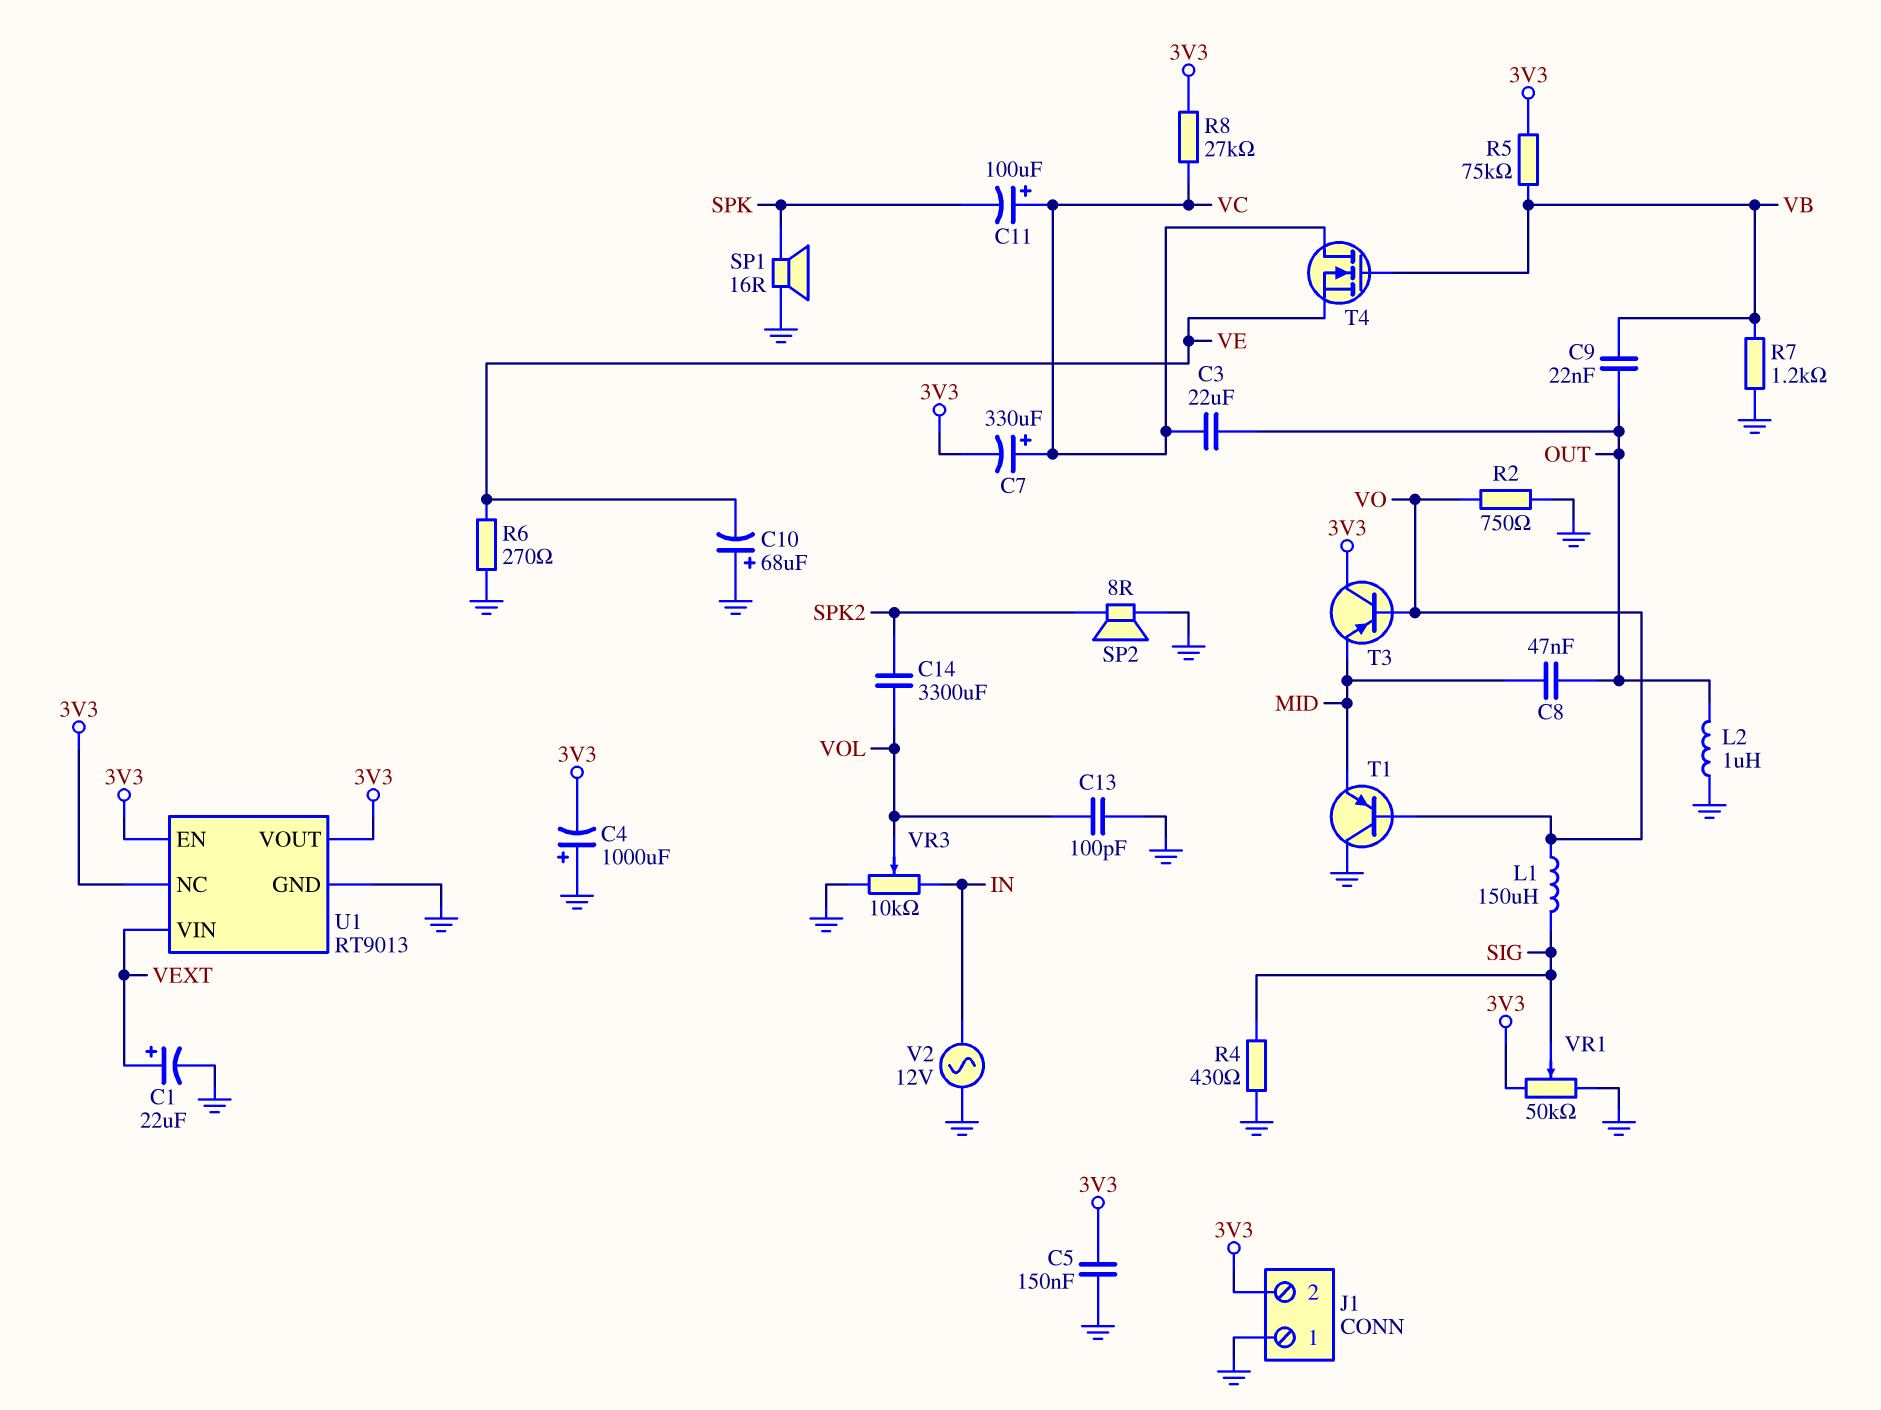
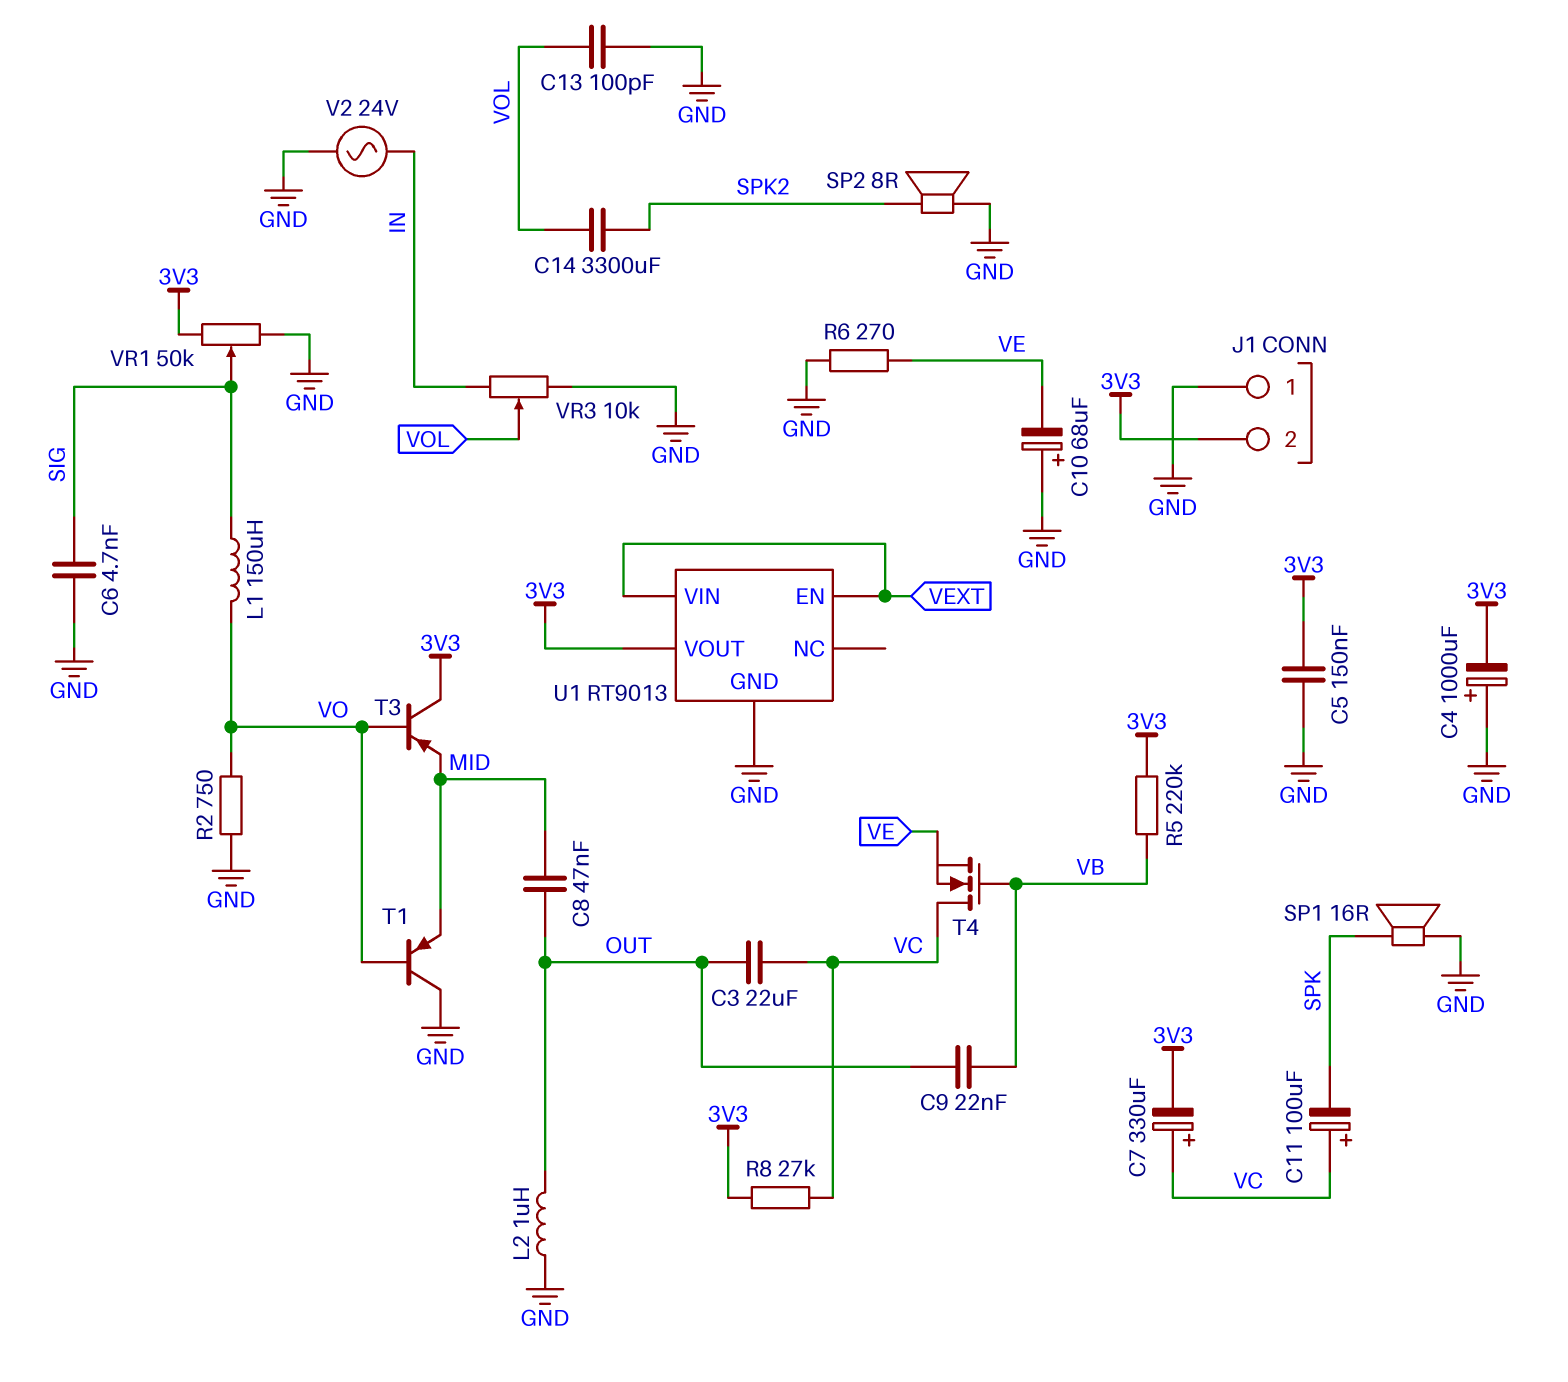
C1: 22uF (plus VEXT, minus GND) -> none
C6: none -> 4.7nF (GND, SIG)
R4: 430 (GND, SIG) -> none
R5: 75k (3V3, VB) -> 220k (3V3, VB)
R7: 1.2k (GND, VB) -> none
U1 pin EN: 3V3 -> VEXT
U1 pin NC: 3V3 -> none
V2: AC 12V (GND, IN) -> AC 24V (GND, IN)

